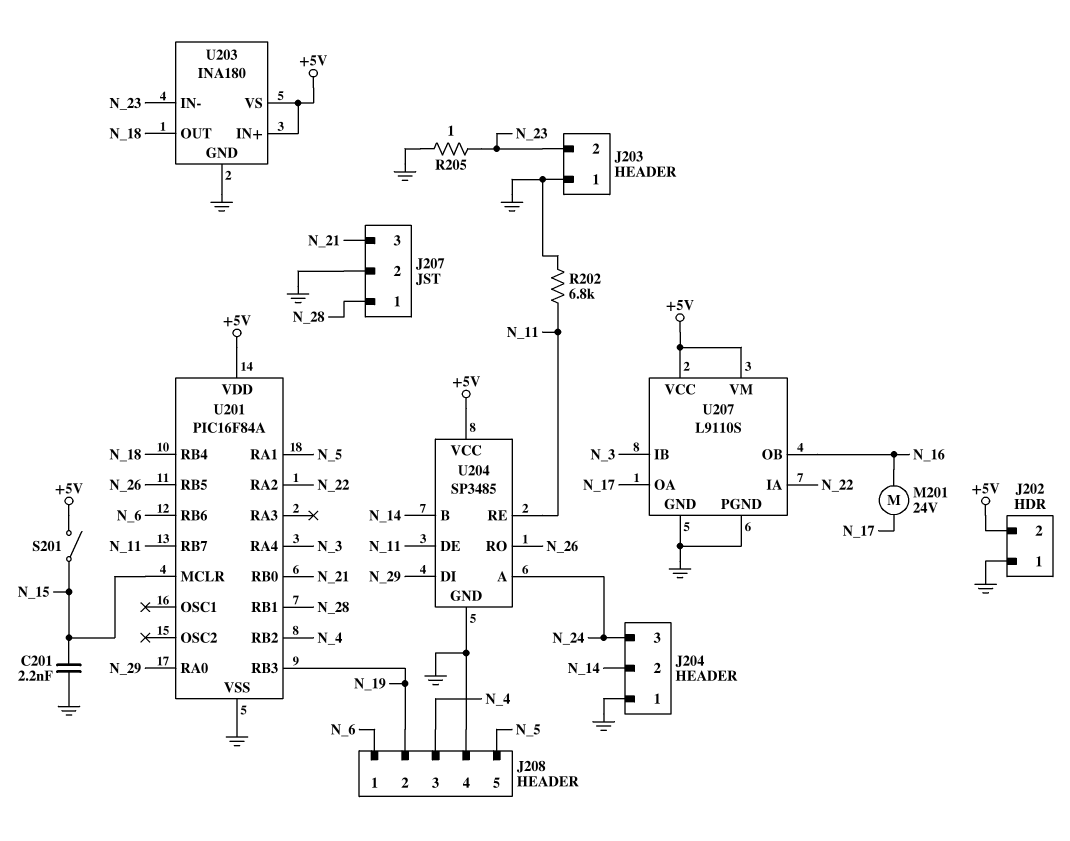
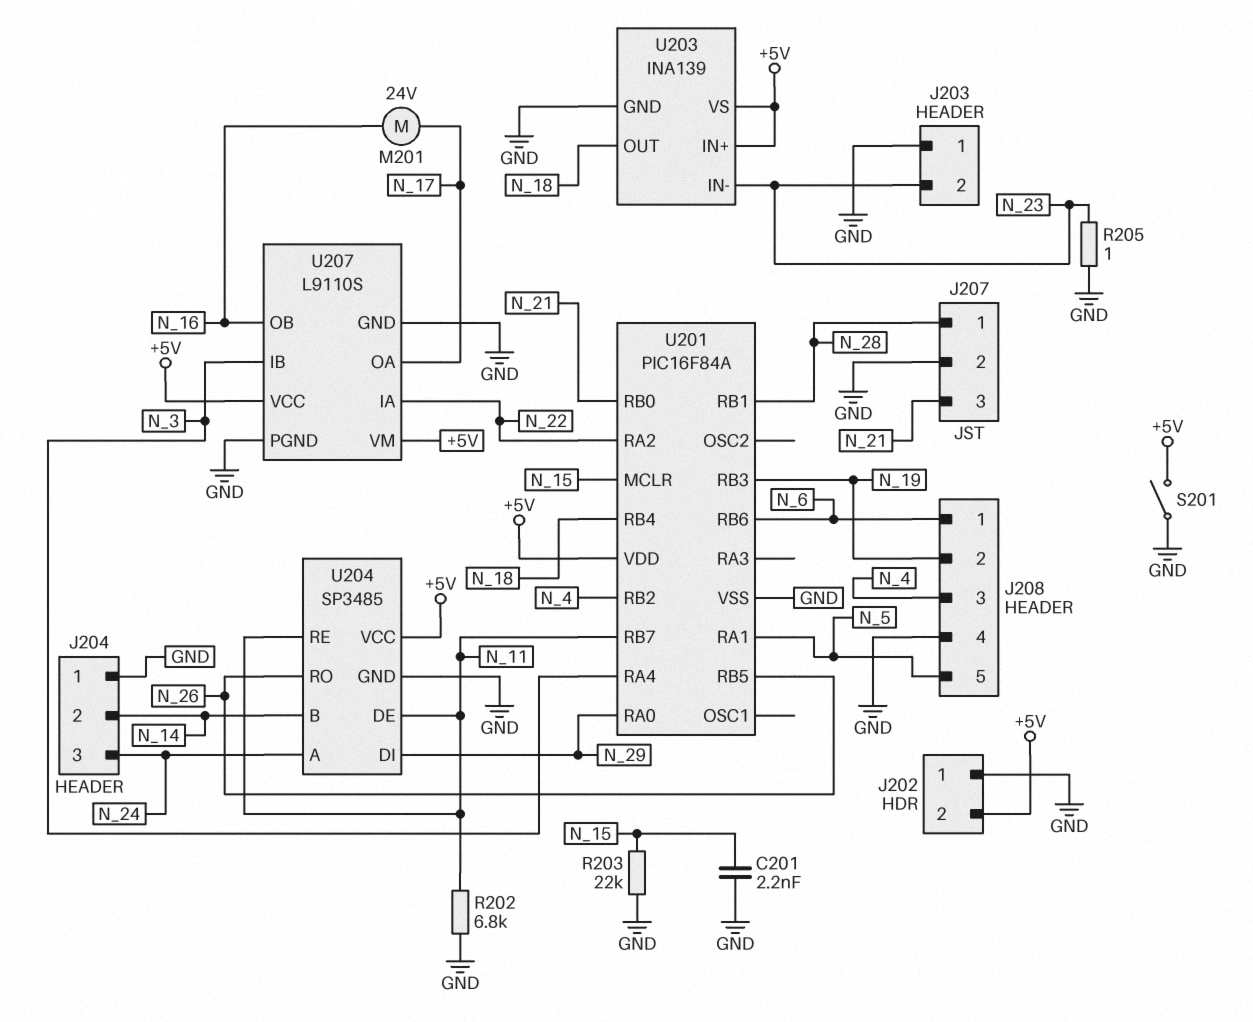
R203: none -> 22k (GND, N_15)
S201: switch (+5V, N_15) -> switch (+5V, GND)
U203: INA180 -> INA139

